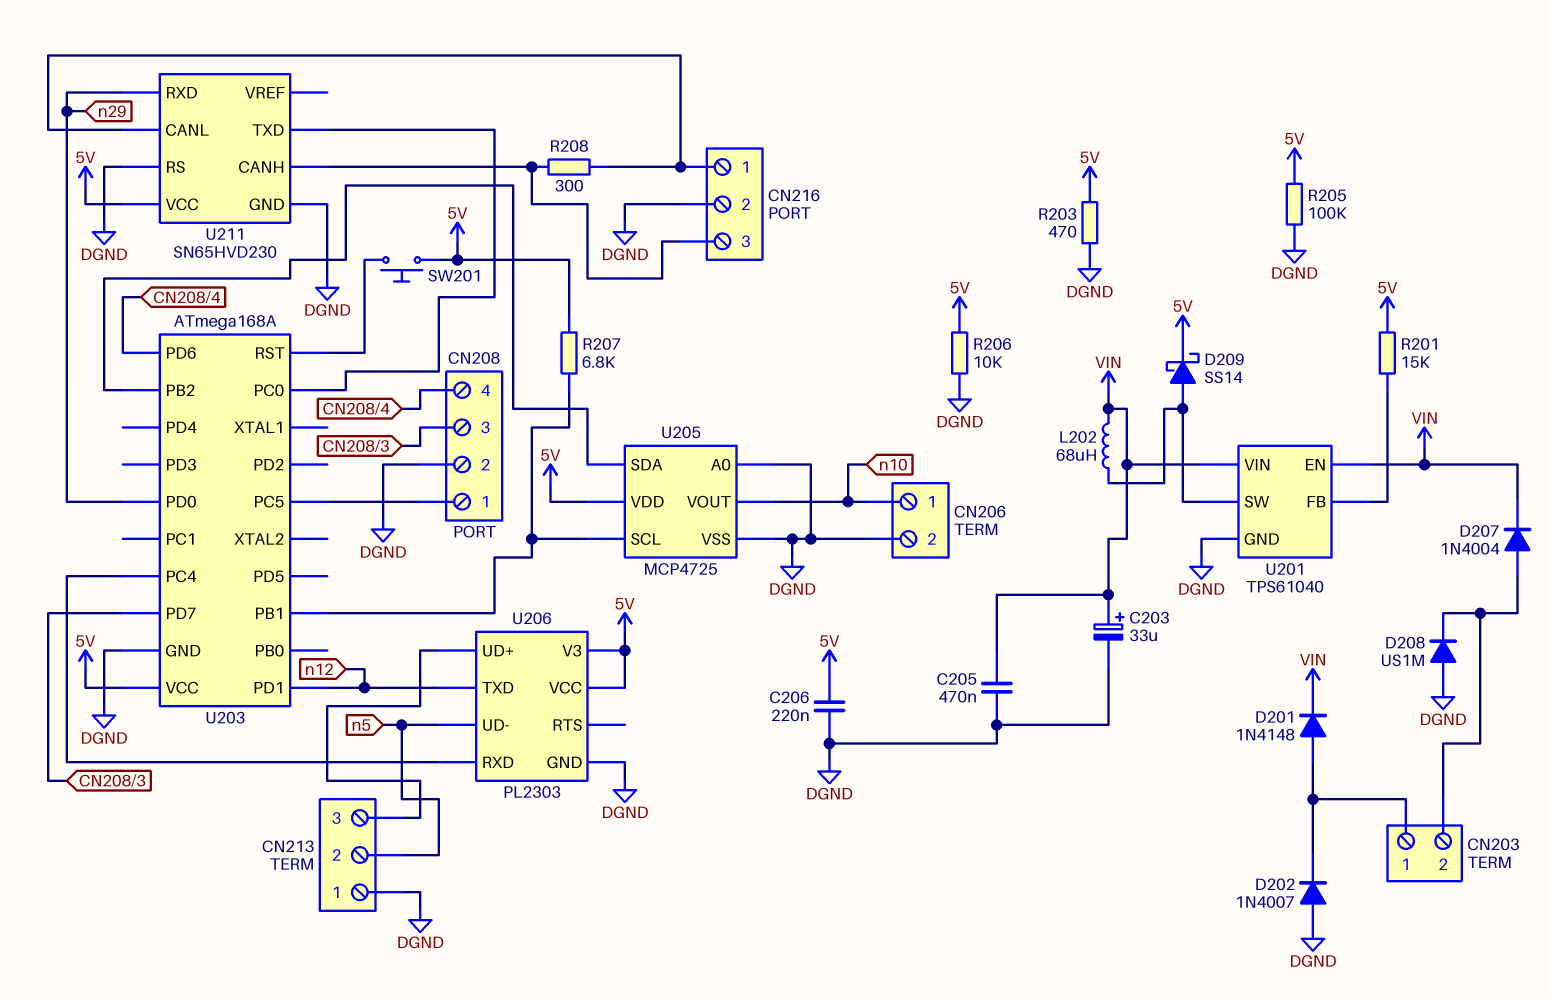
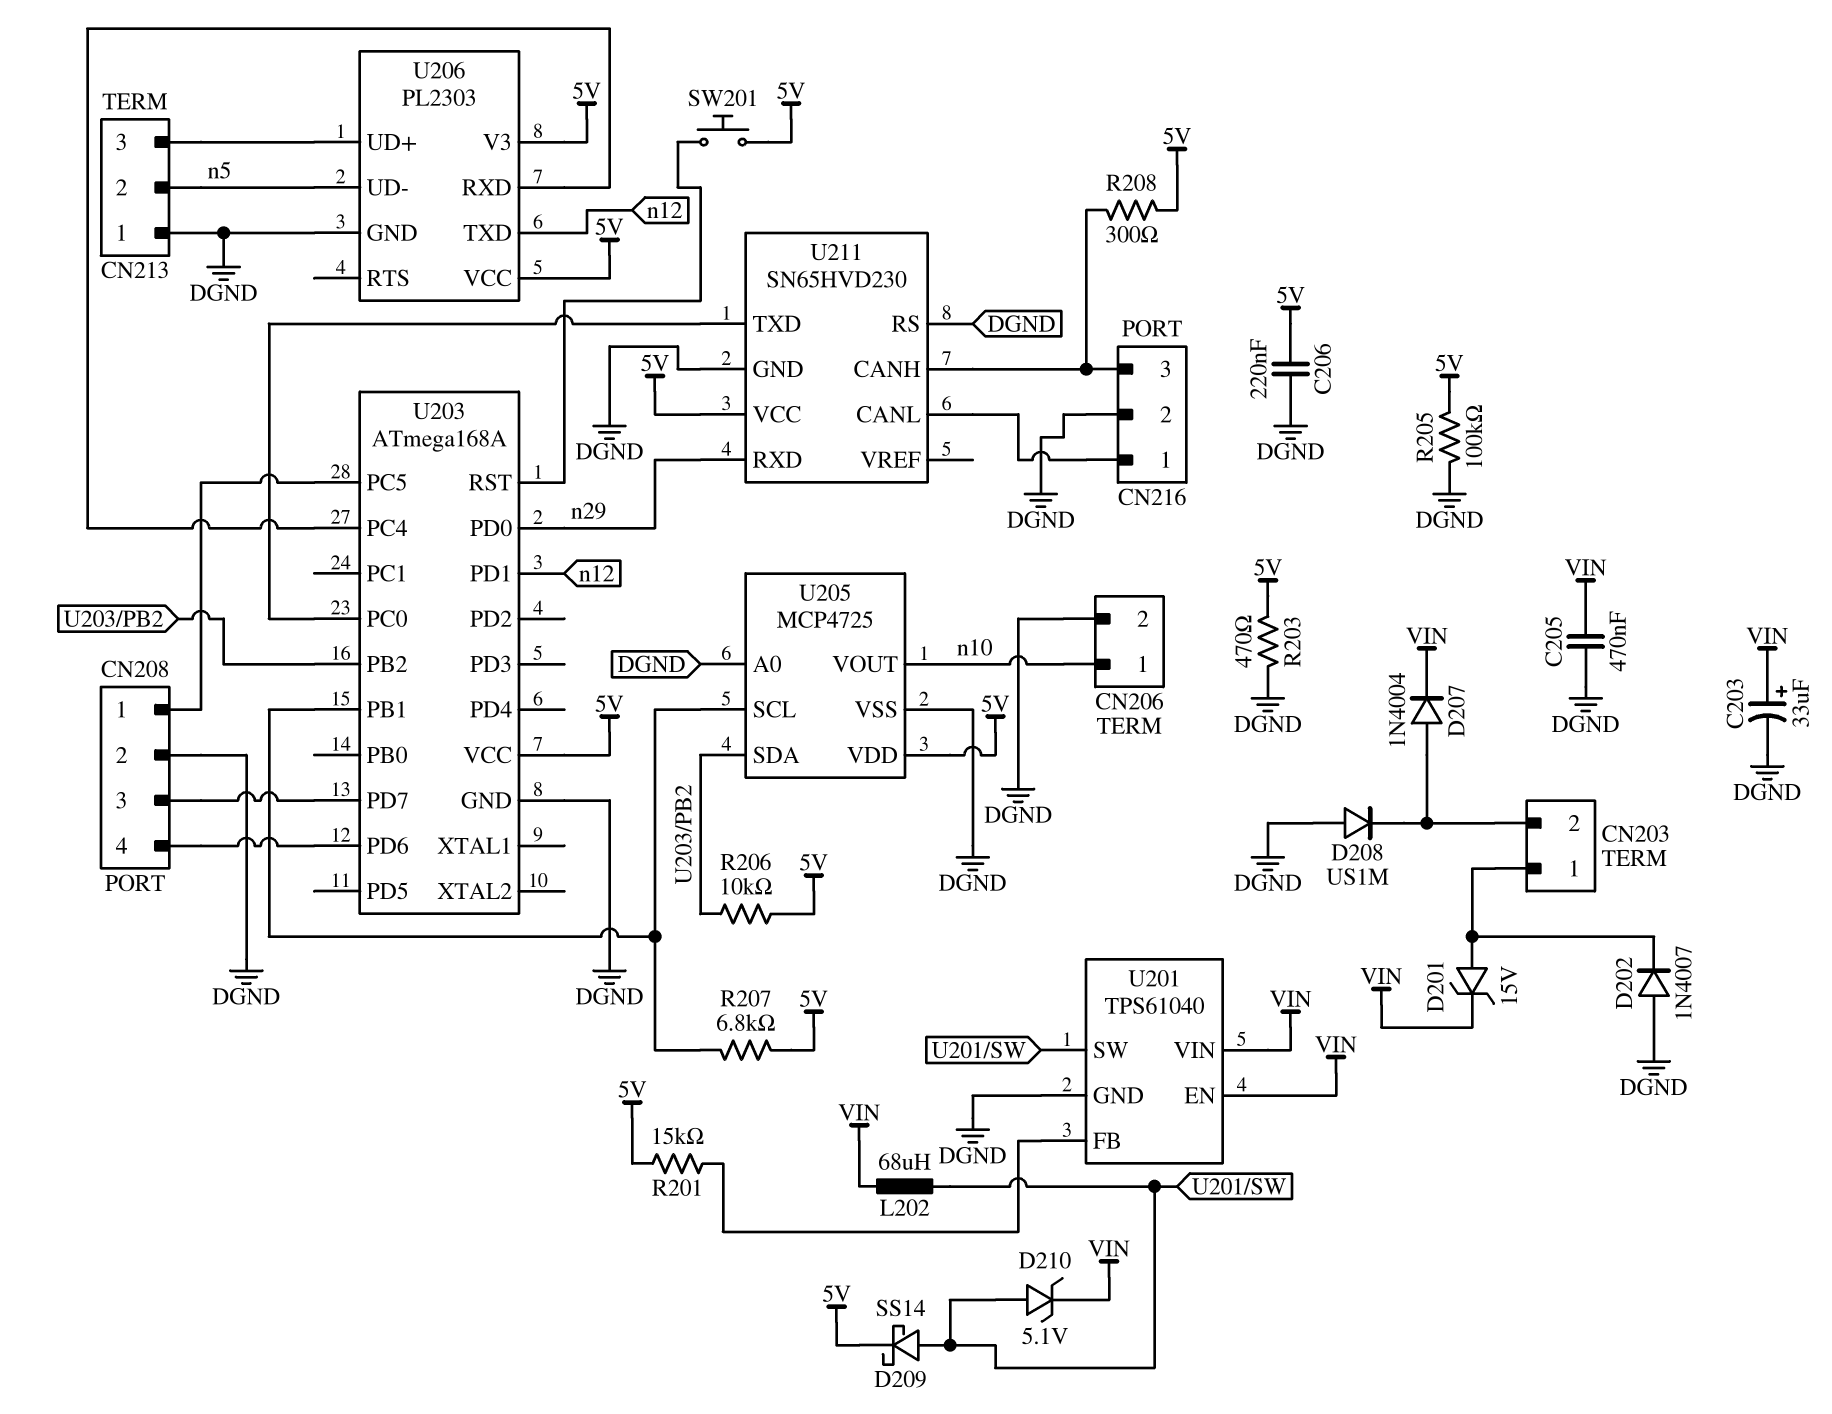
D201: diode 1N4148 (A CN203/1, K VIN) -> zener 15V (A CN203/1, K VIN)
D210: none -> zener 5.1V (A U201/SW, K VIN)
R206: 10k (5V, DGND) -> 10k (5V, U203/PB2)
R208: 300 (CN216/1, CN216/3) -> 300 (5V, CN216/3)

